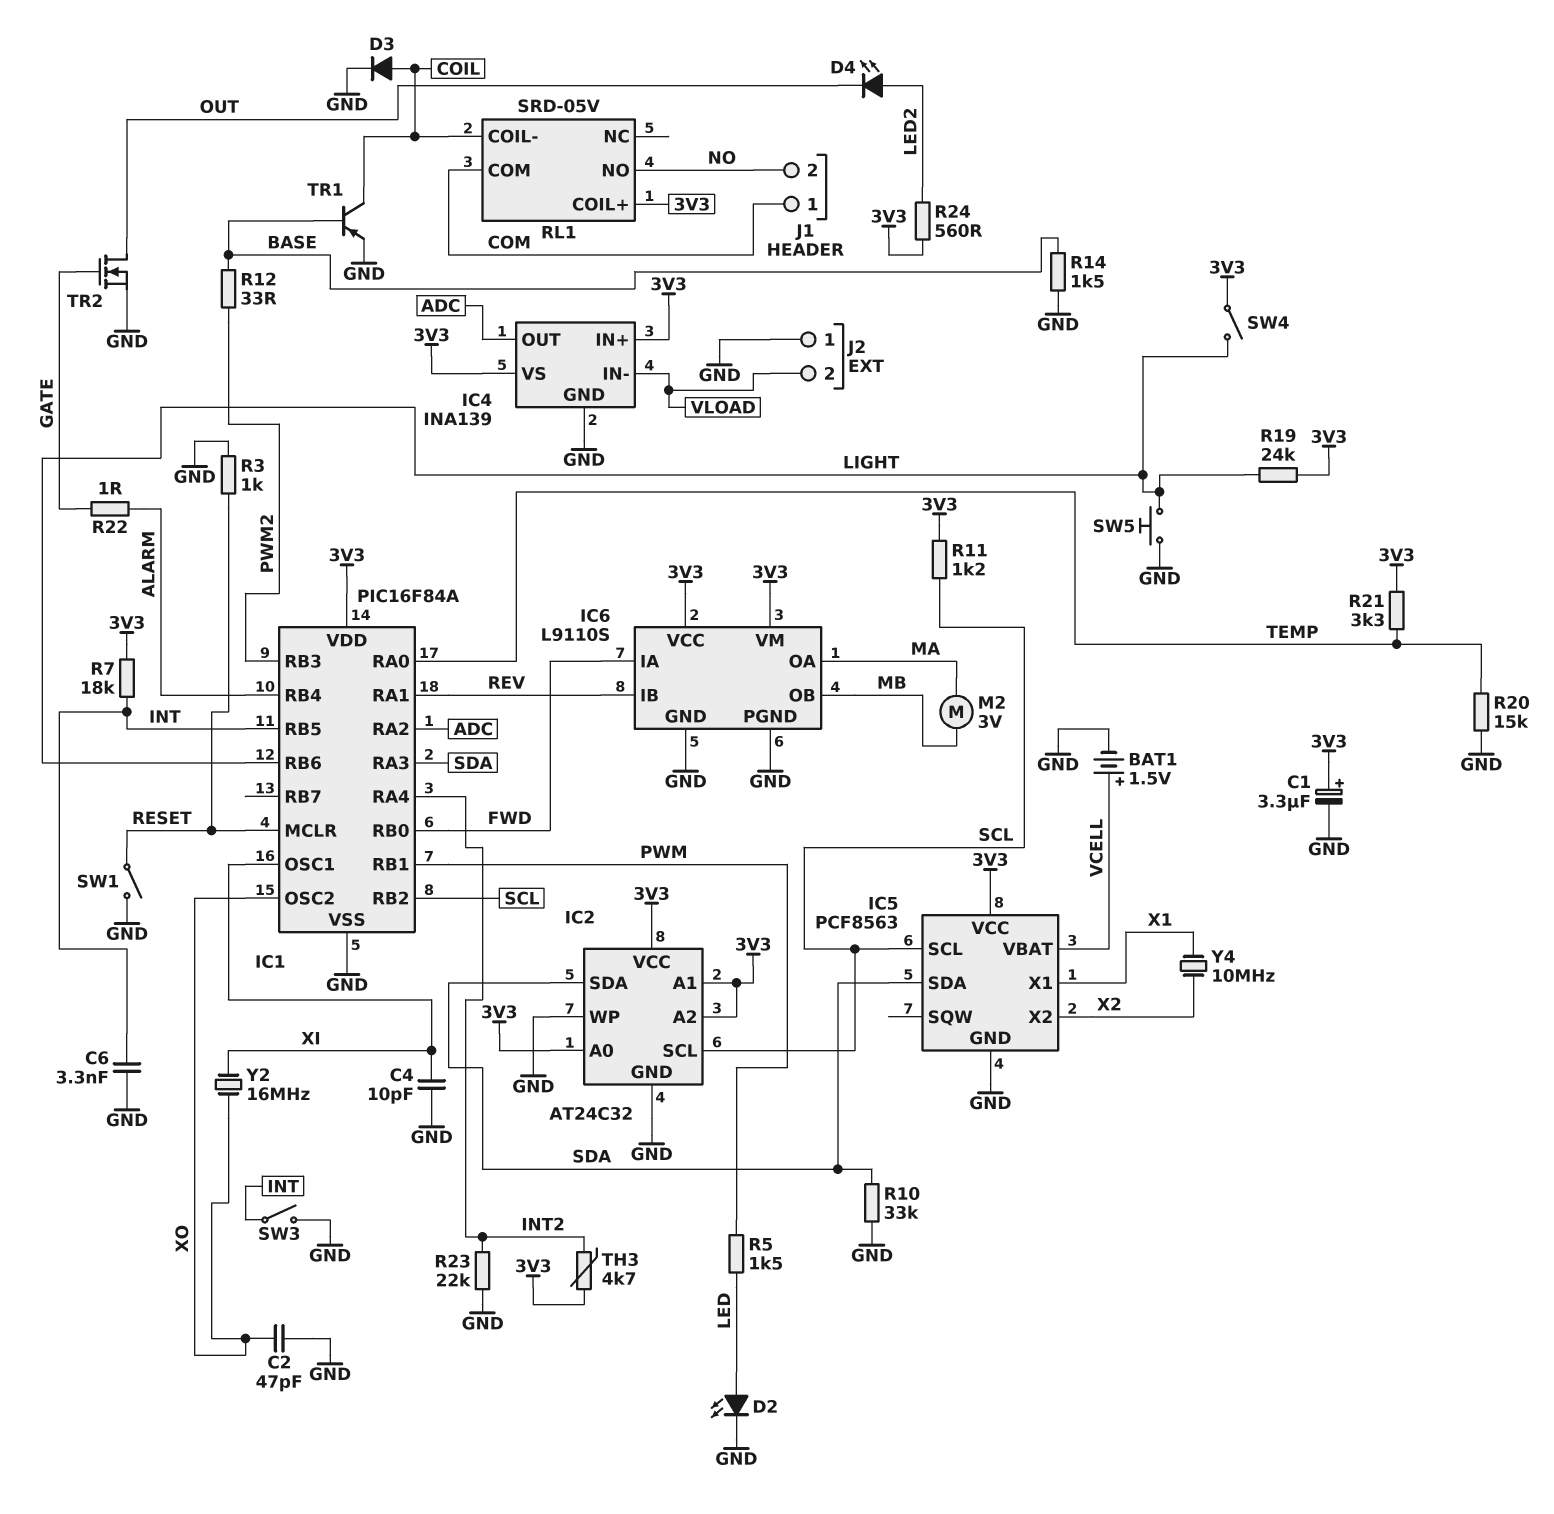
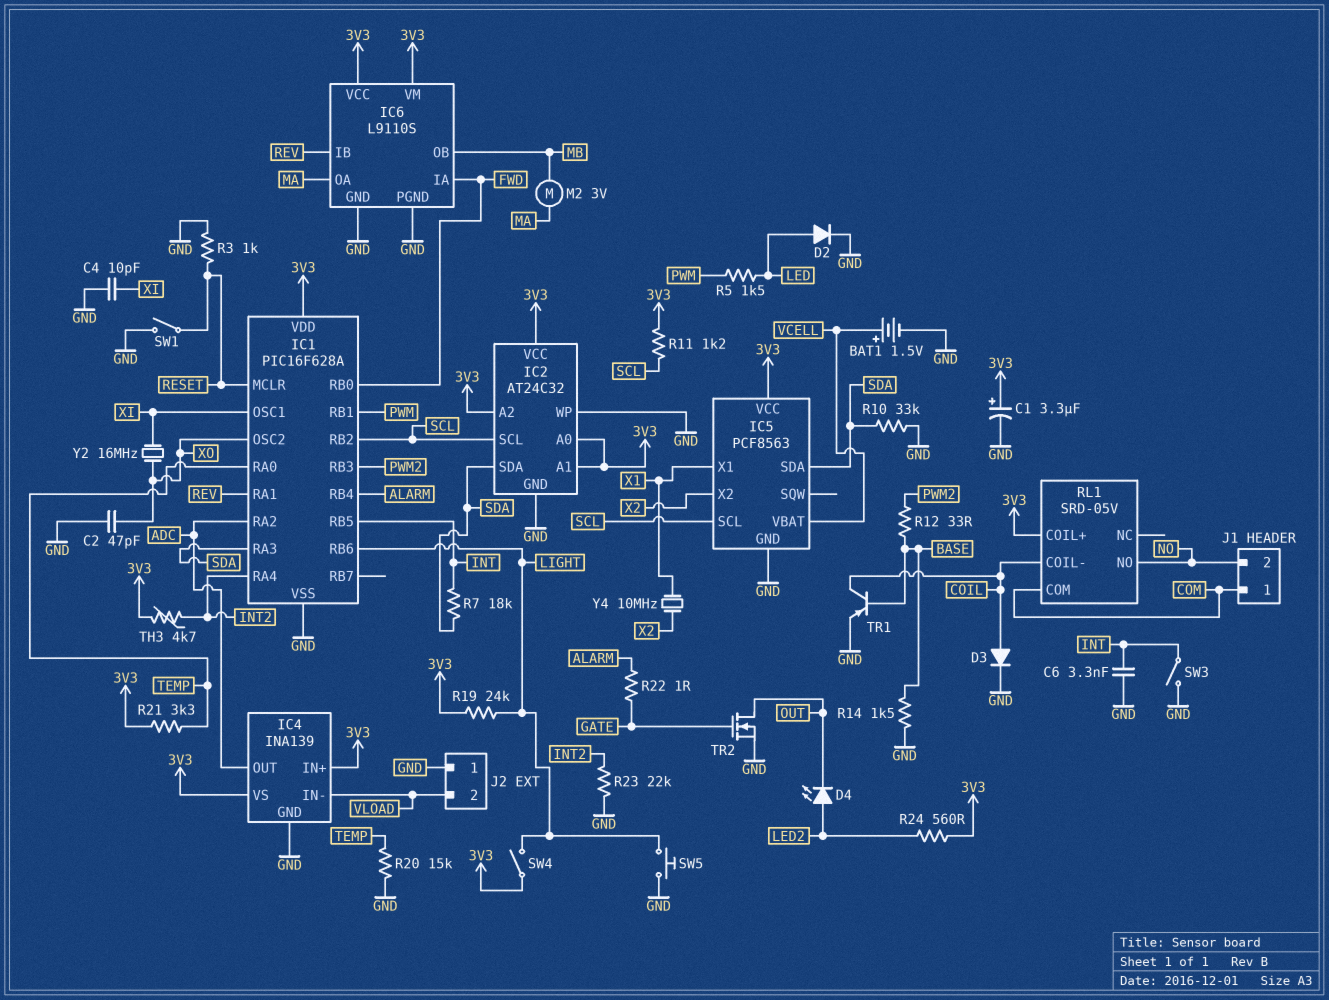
D2: LED (A LED, K GND) -> diode (A LED, K GND)
IC1: PIC16F84A -> PIC16F628A
R7: 18k (3V3, INT) -> 18k (INT, SDA)

